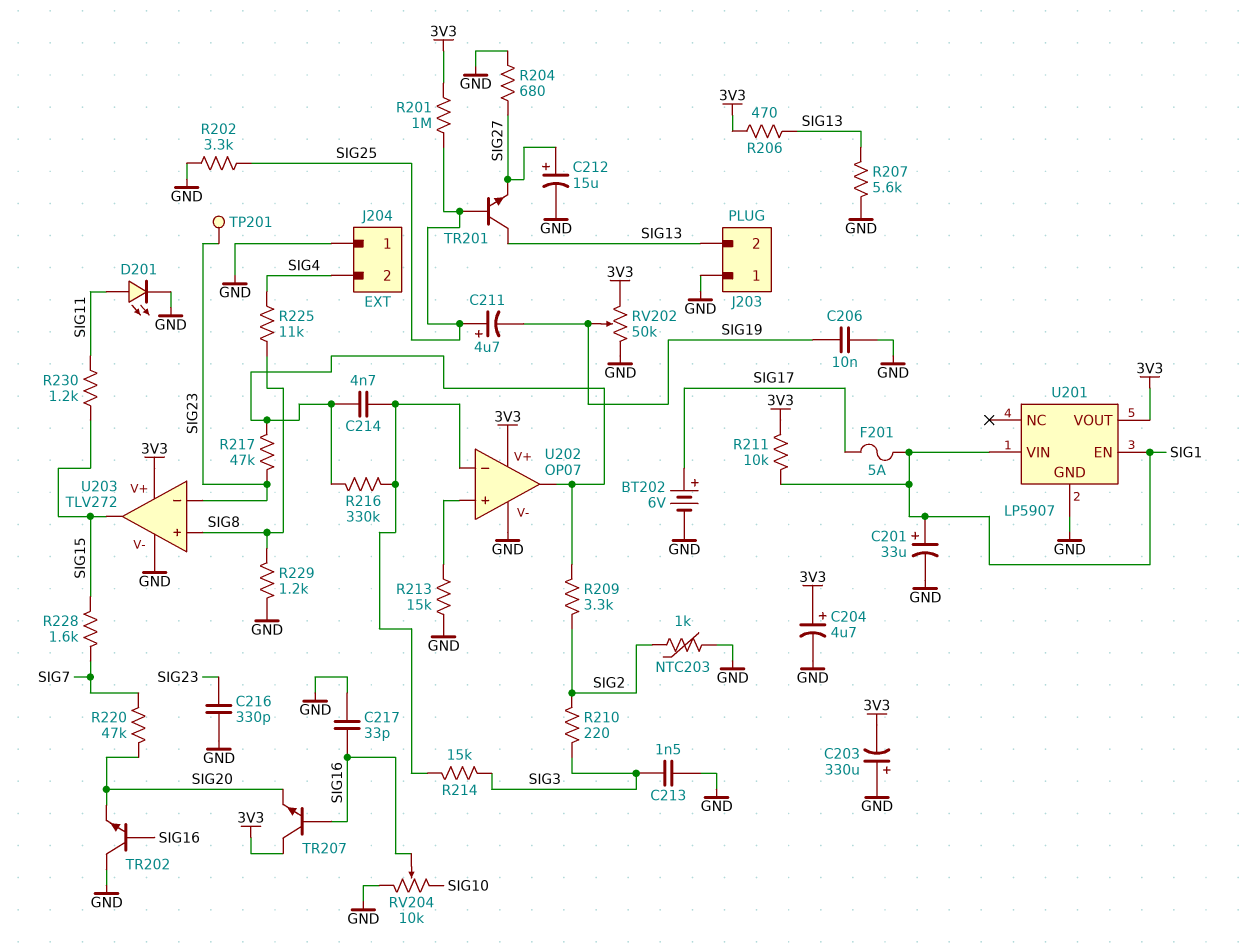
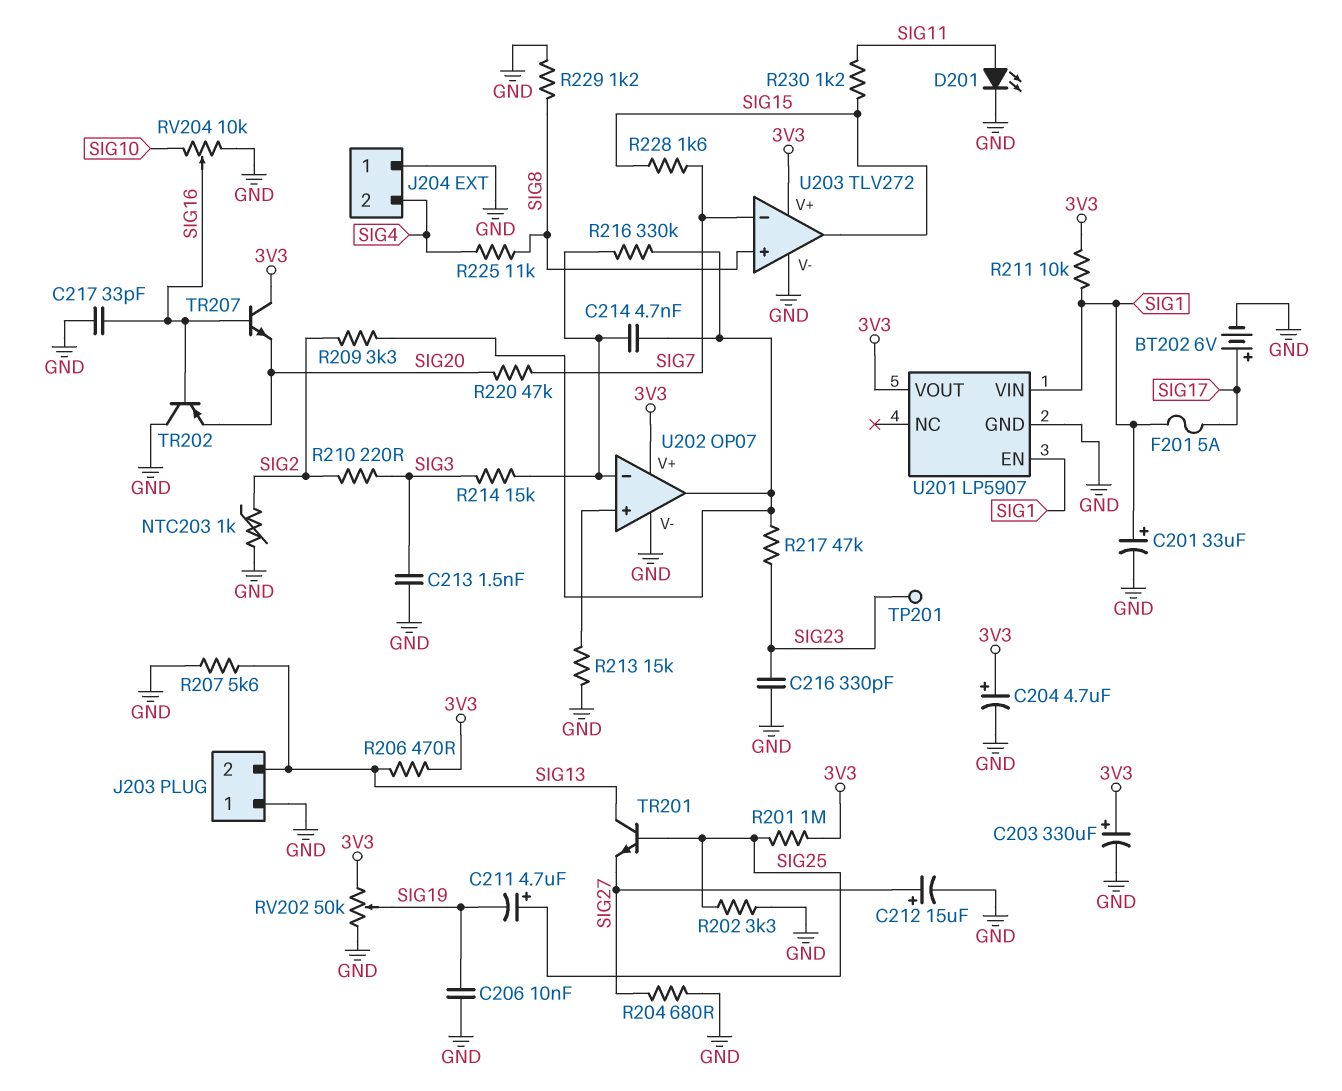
C203: 330uF (plus GND, minus 3V3) -> 330uF (plus 3V3, minus GND)
TR202: NPN (B SIG16, C GND, E SIG20) -> PNP (B SIG16, C GND, E SIG20)
U203 pin in-: SIG23 -> SIG7

